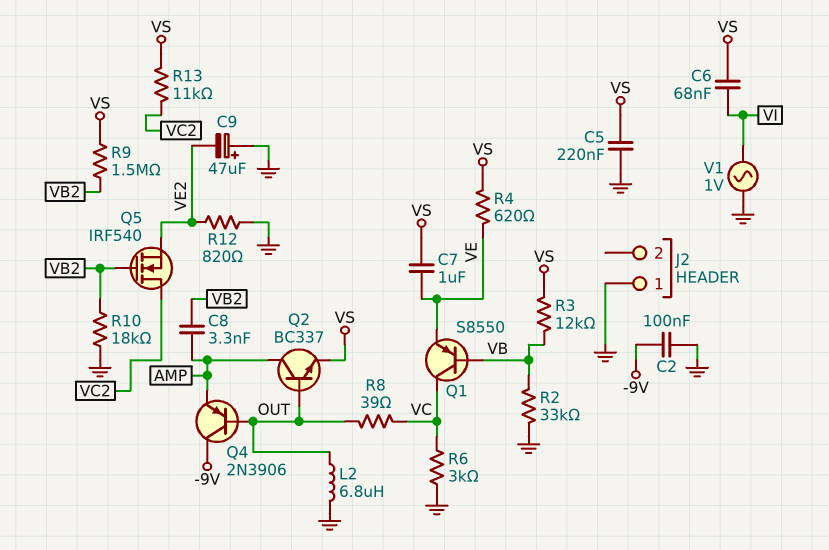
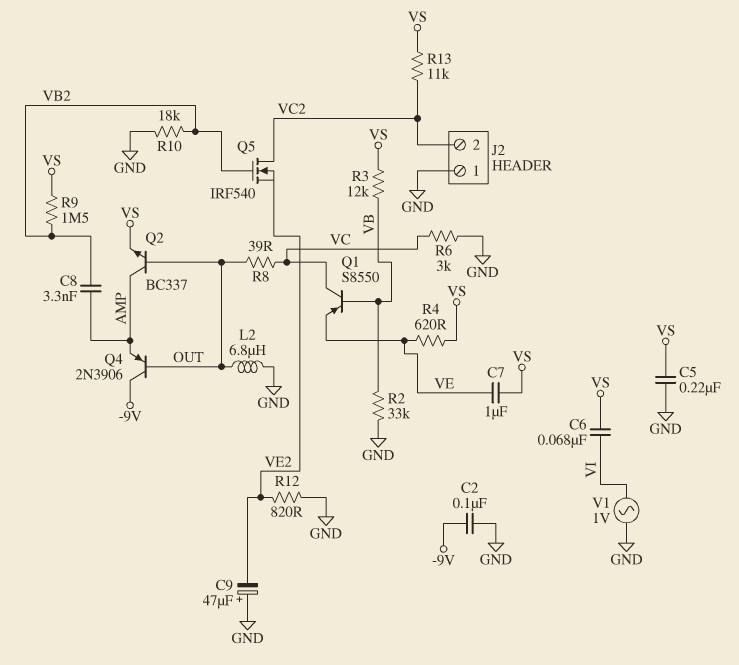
J2 pin 2: none -> VC2

